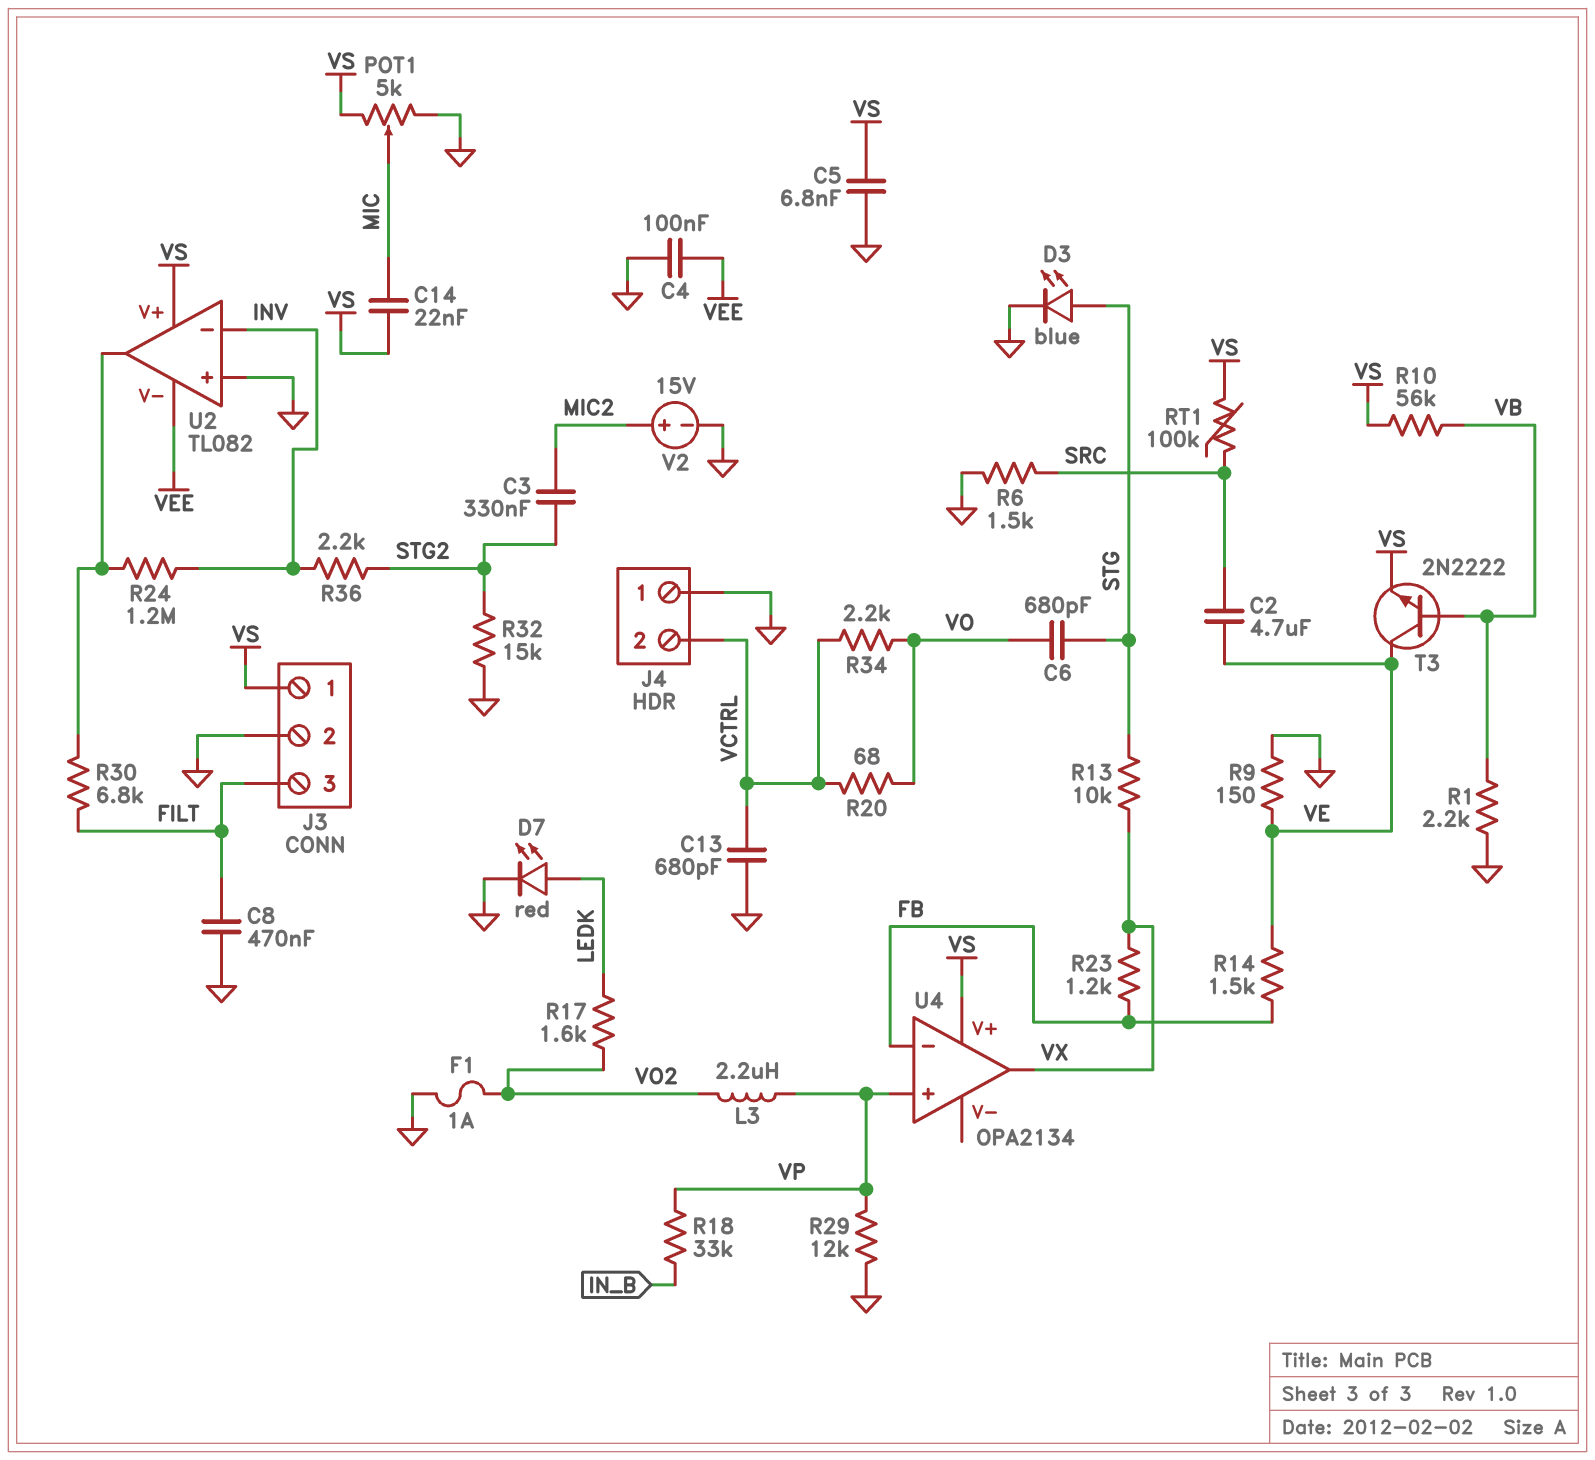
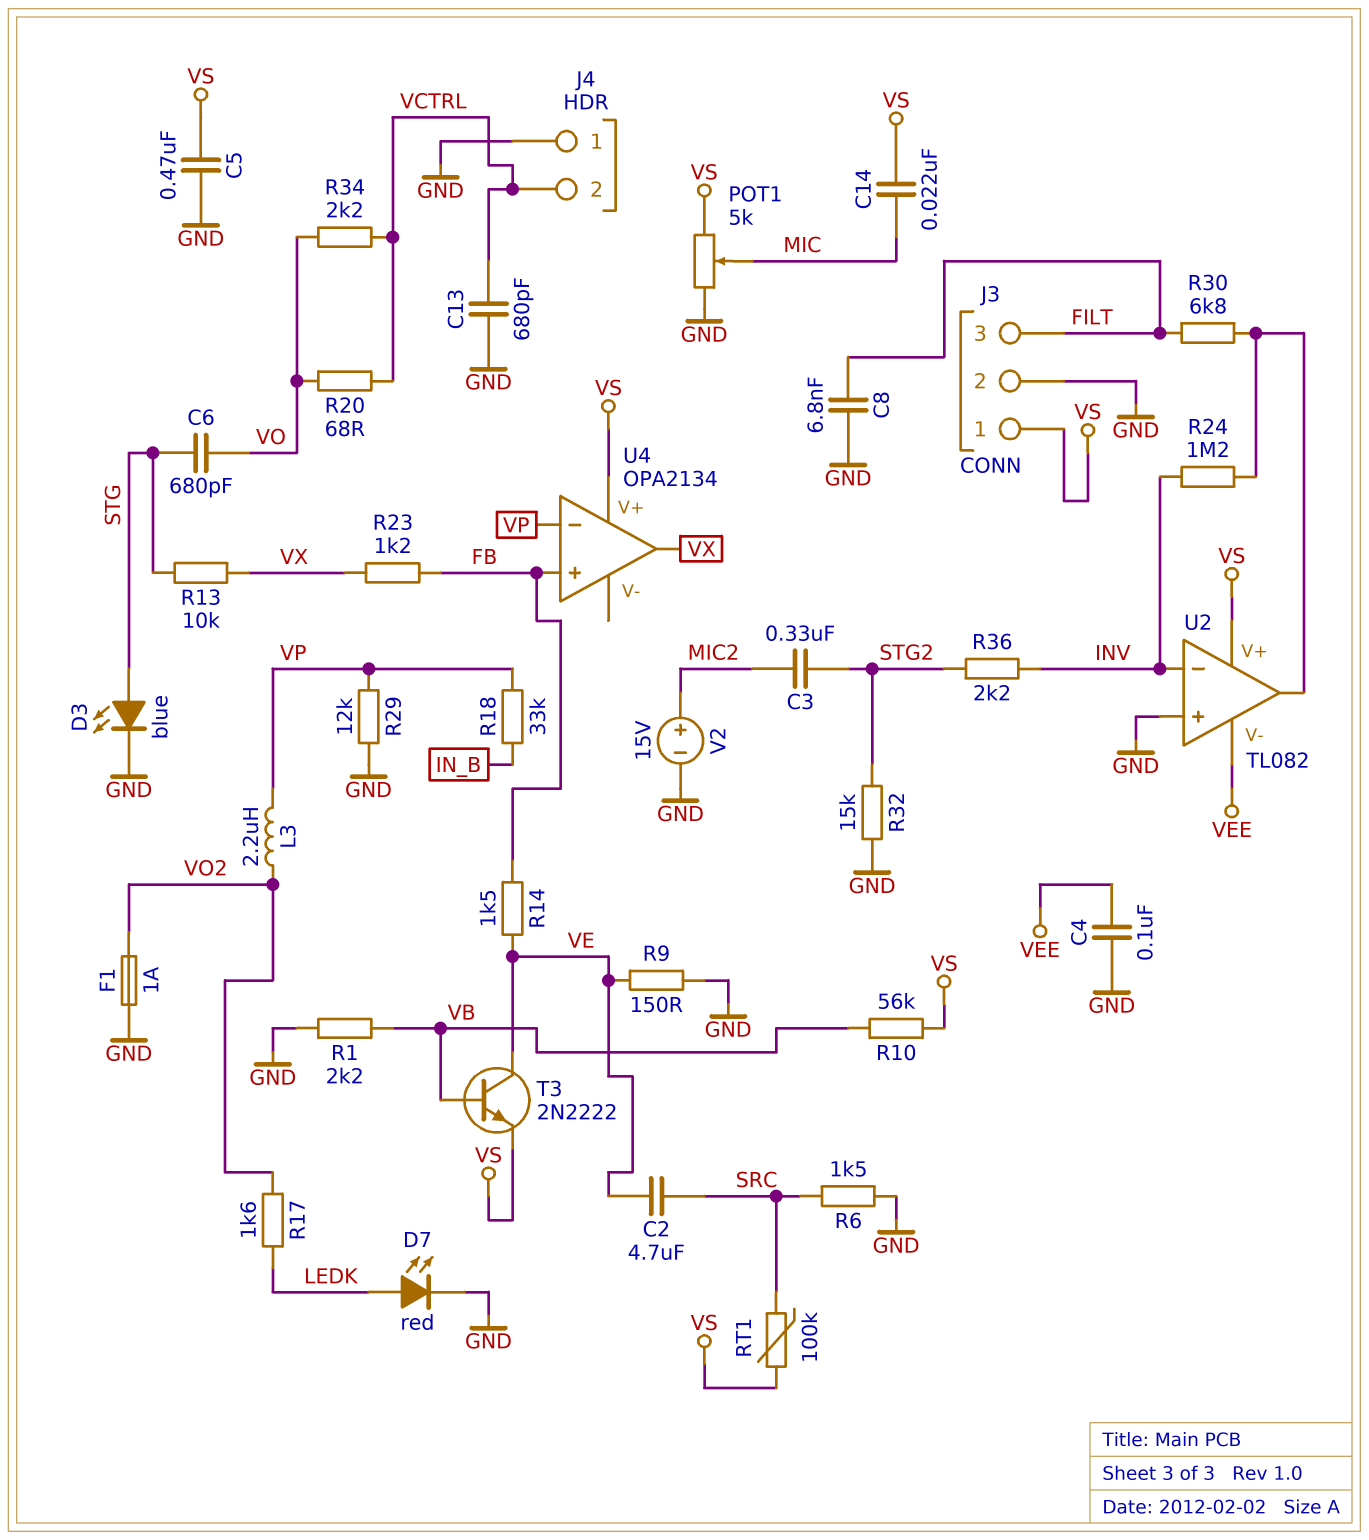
C5: 6.8nF (GND, VS) -> 470nF (GND, VS)
C8: 470nF (FILT, GND) -> 6.8nF (FILT, GND)
U4 pin in+: VP -> FB
U4 pin in-: FB -> VP

